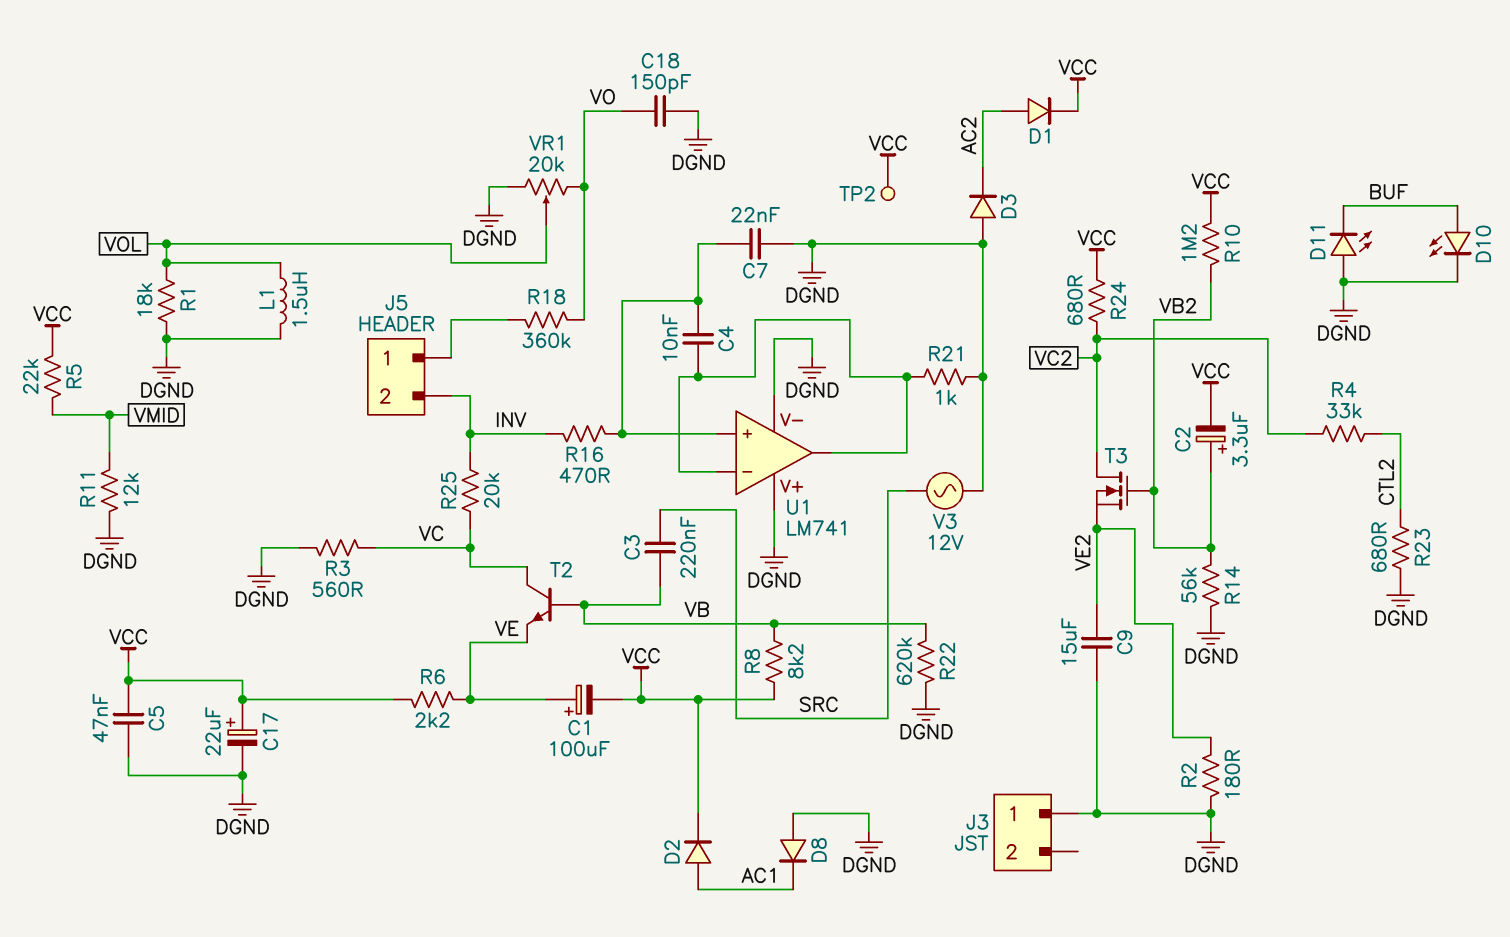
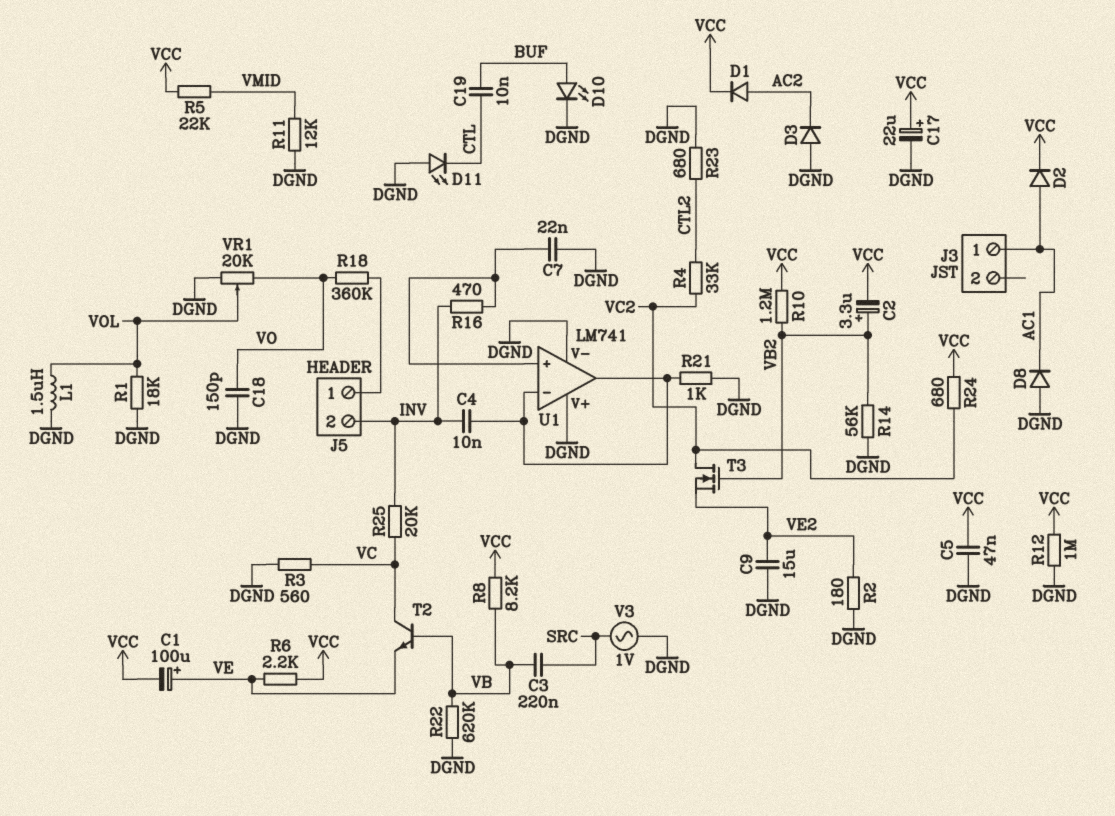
C4: 10nF (U1/in+, U1/in-) -> 10nF (INV, U1/in-)
C19: none -> 10nF (BUF, CTL)
D11: LED (A DGND, K BUF) -> LED (A DGND, K CTL)
J3 pin 1: DGND -> AC1
R12: none -> 1M (DGND, VCC)
TP2: test point (VCC) -> none
V3: AC 12V (DGND, SRC) -> AC 1V (DGND, SRC)

